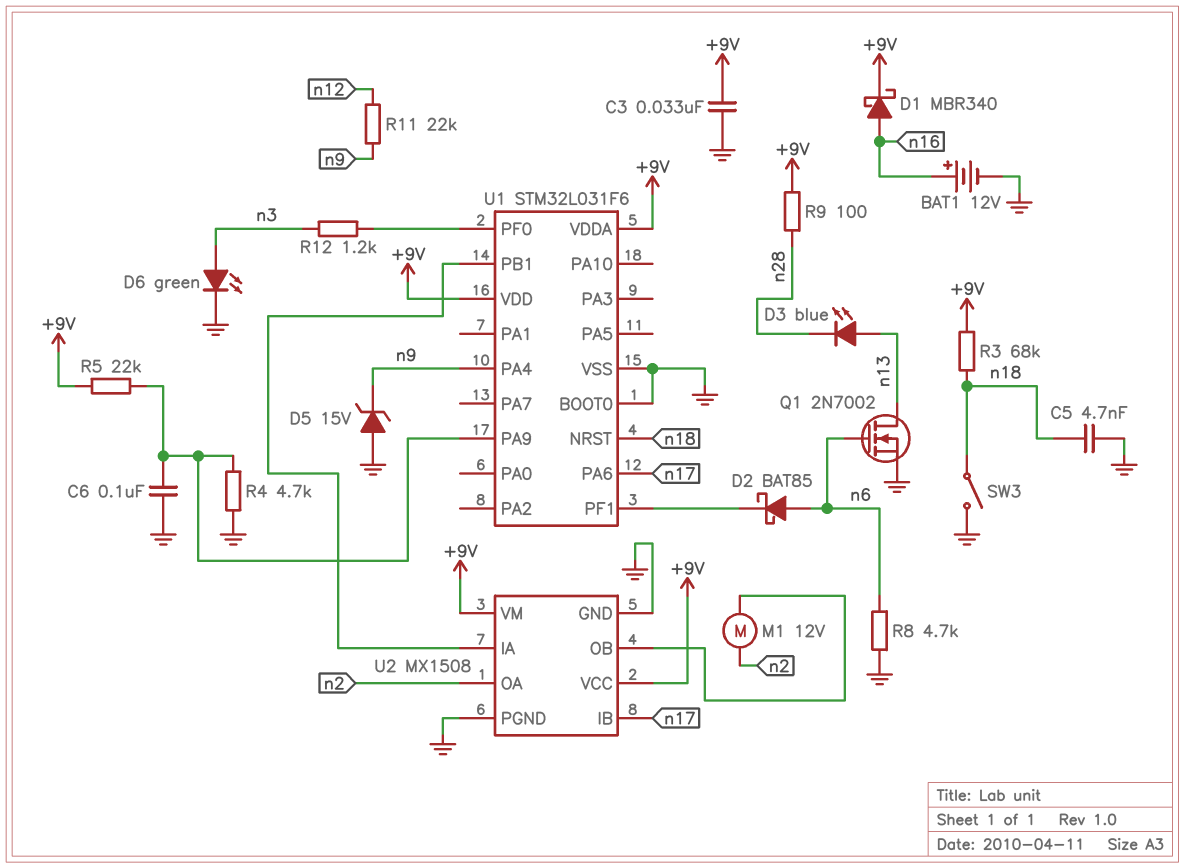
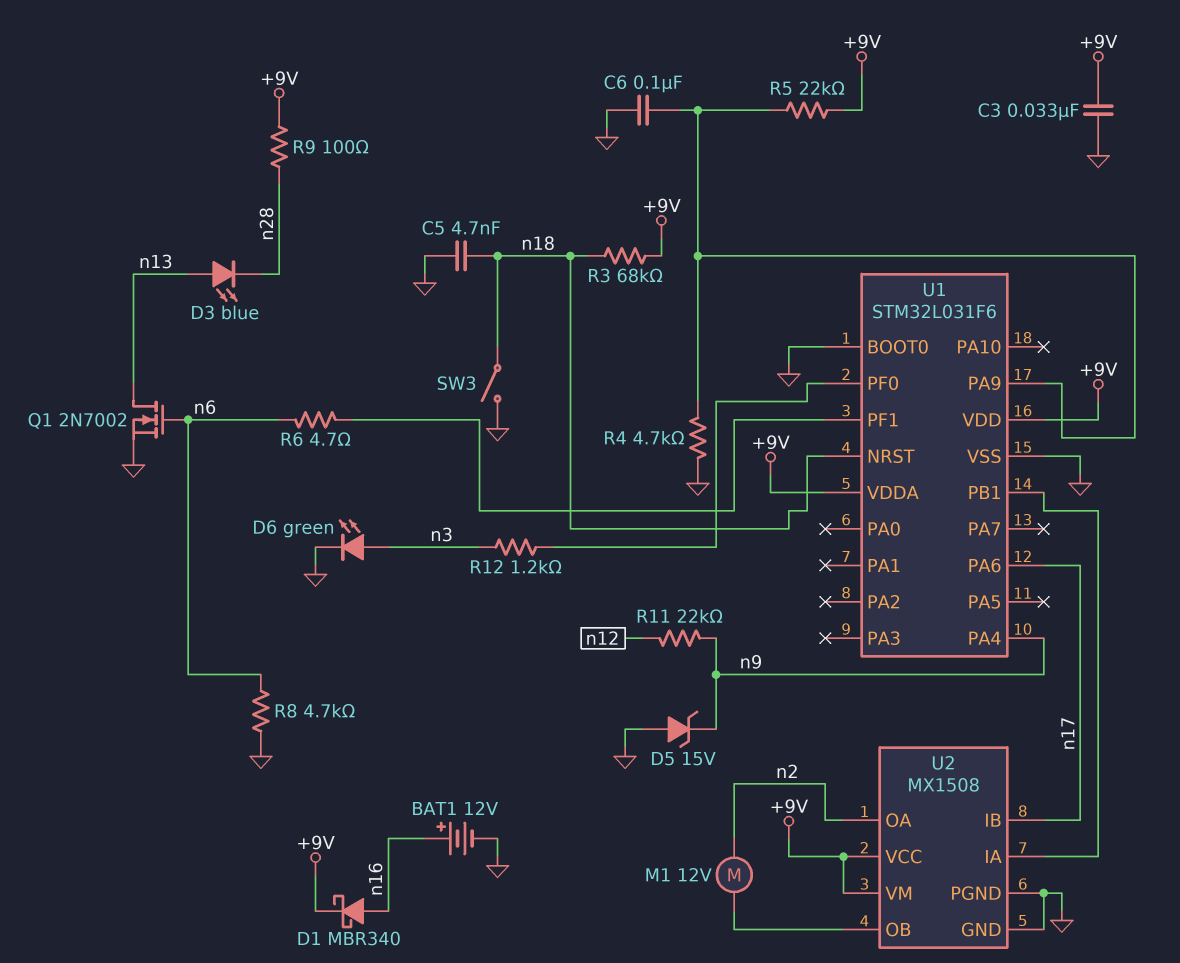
D2: schottky BAT85 (A n6, K U1/PF1) -> none
R6: none -> 4.7 (U1/PF1, n6)

